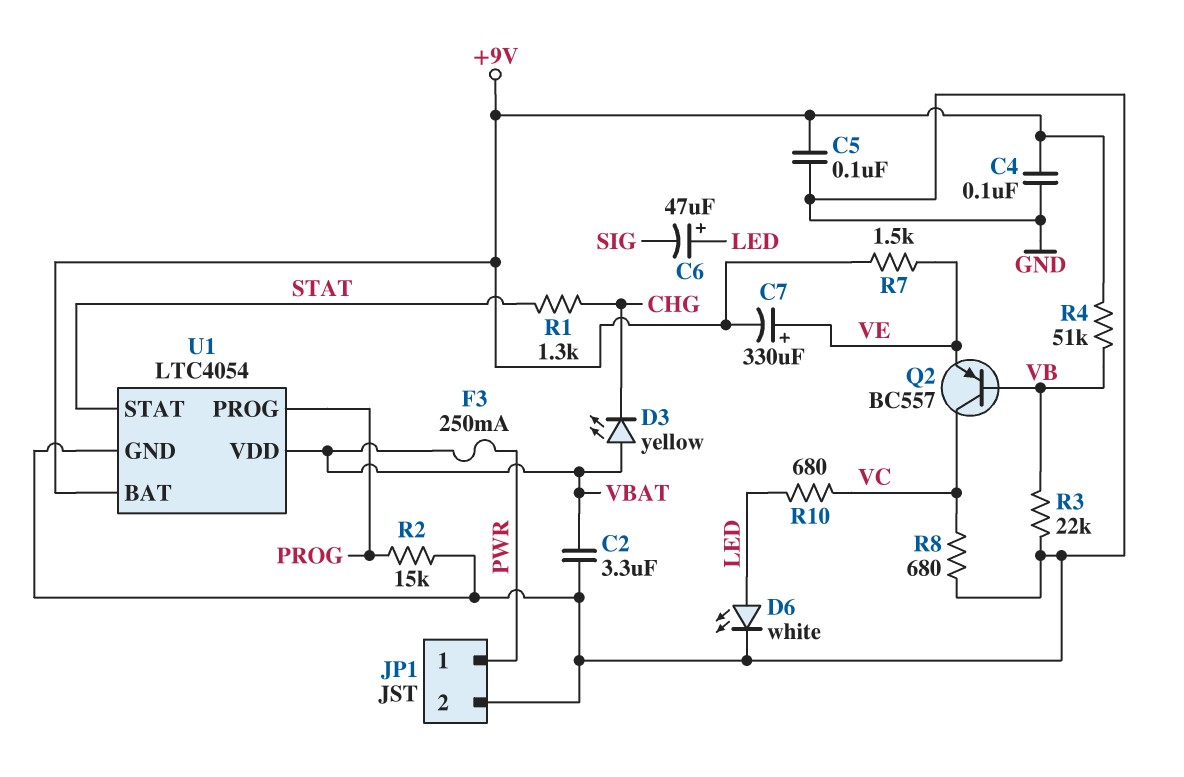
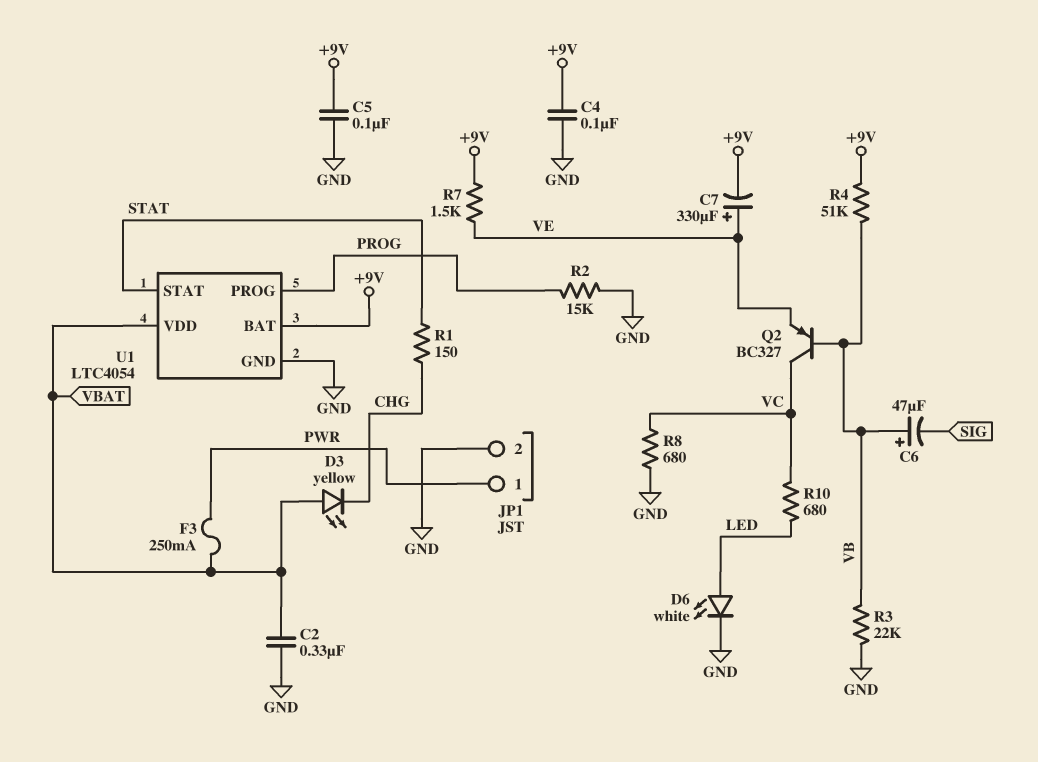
C2: 3.3uF (GND, VBAT) -> 330nF (GND, VBAT)
C6: 47uF (plus LED, minus SIG) -> 47uF (plus VB, minus SIG)
Q2: PNP BC557 (B VB, C VC, E VE) -> PNP BC327 (B VB, C VC, E VE)
R1: 1.3k (CHG, STAT) -> 150 (CHG, STAT)

